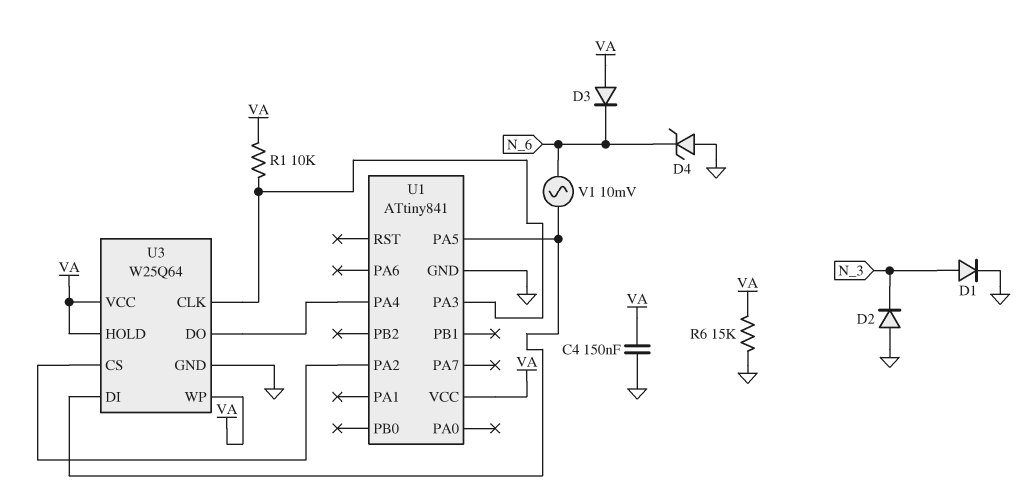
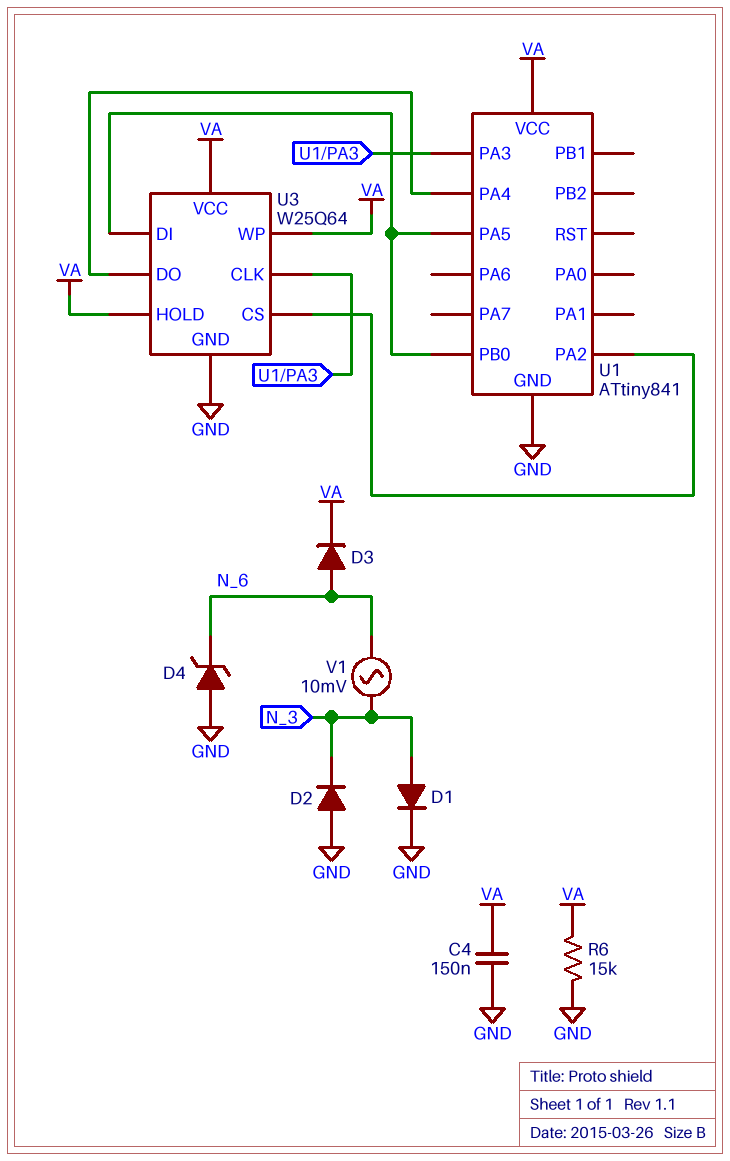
D3: diode (A VA, K N_6) -> diode (A N_6, K VA)
R1: 10k (U1/PA3, VA) -> none
U1 pin PB0: none -> U1/PA5
V1: AC 10mV (N_6, U1/PA5) -> AC 10mV (N_3, N_6)

